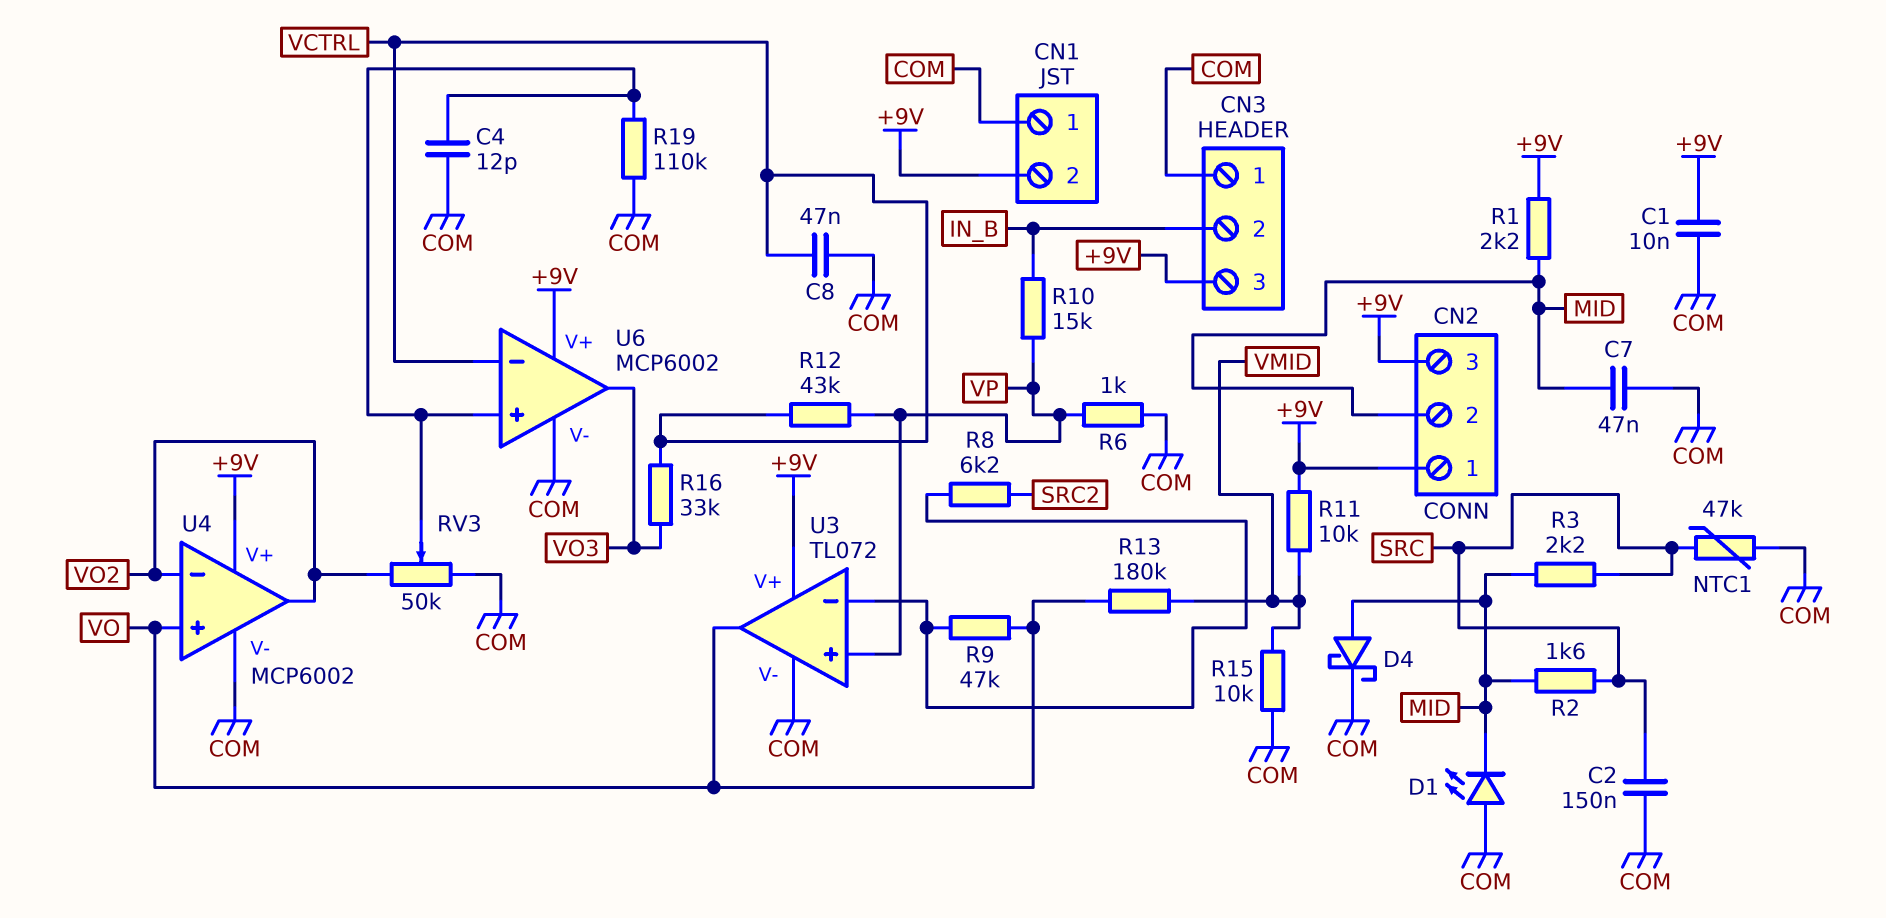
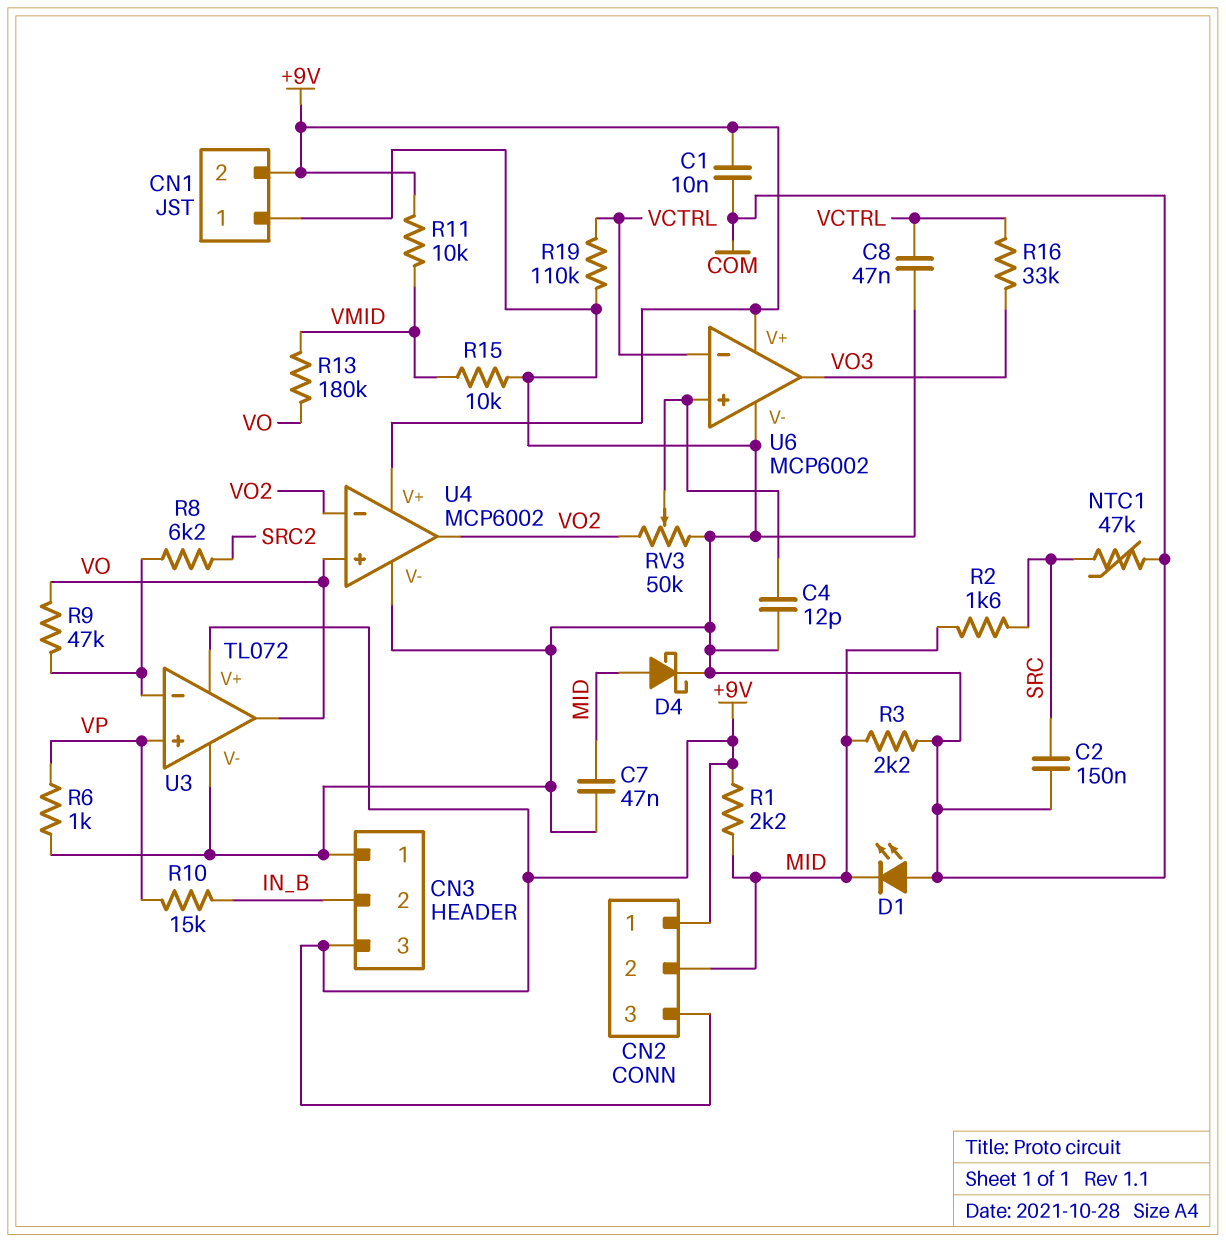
R3: 2.2k (MID, SRC) -> 2.2k (COM, MID)
R12: 43k (VCTRL, VP) -> none
R19: 110k (COM, U6/in+) -> 110k (COM, VCTRL)

